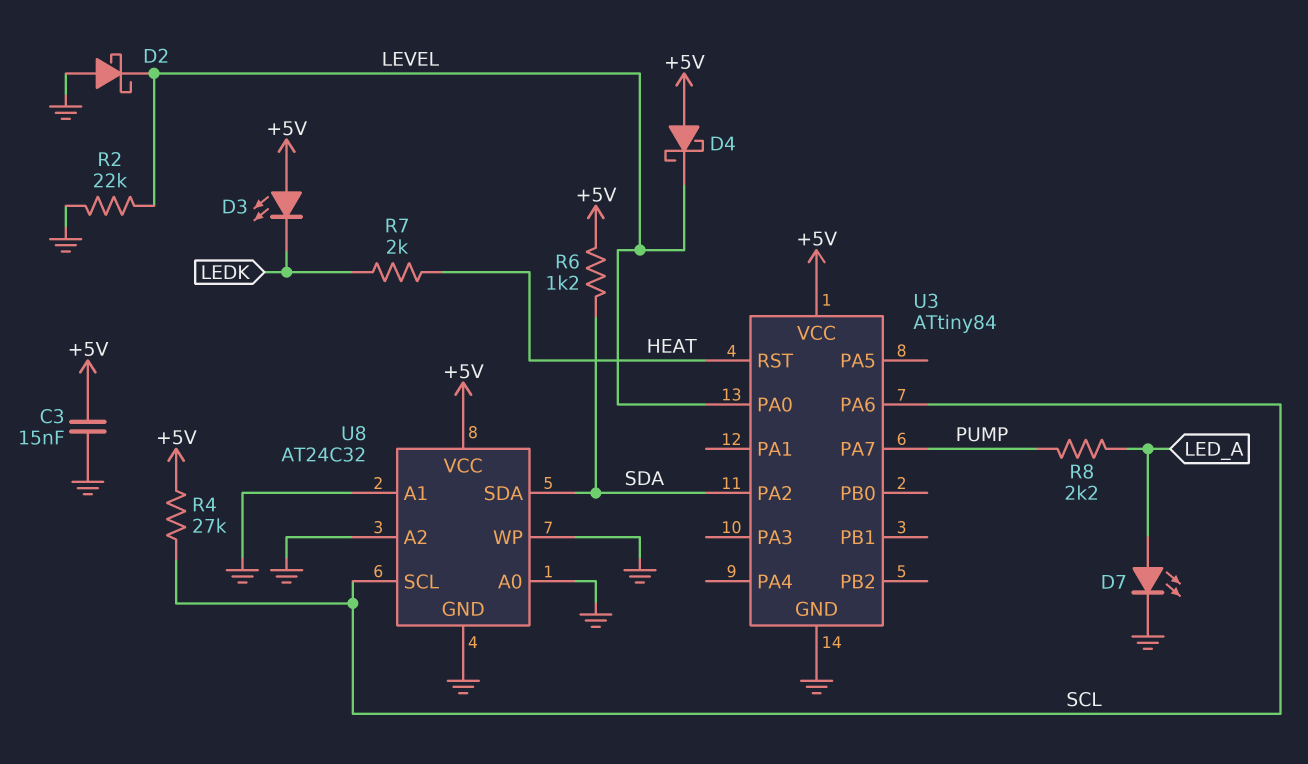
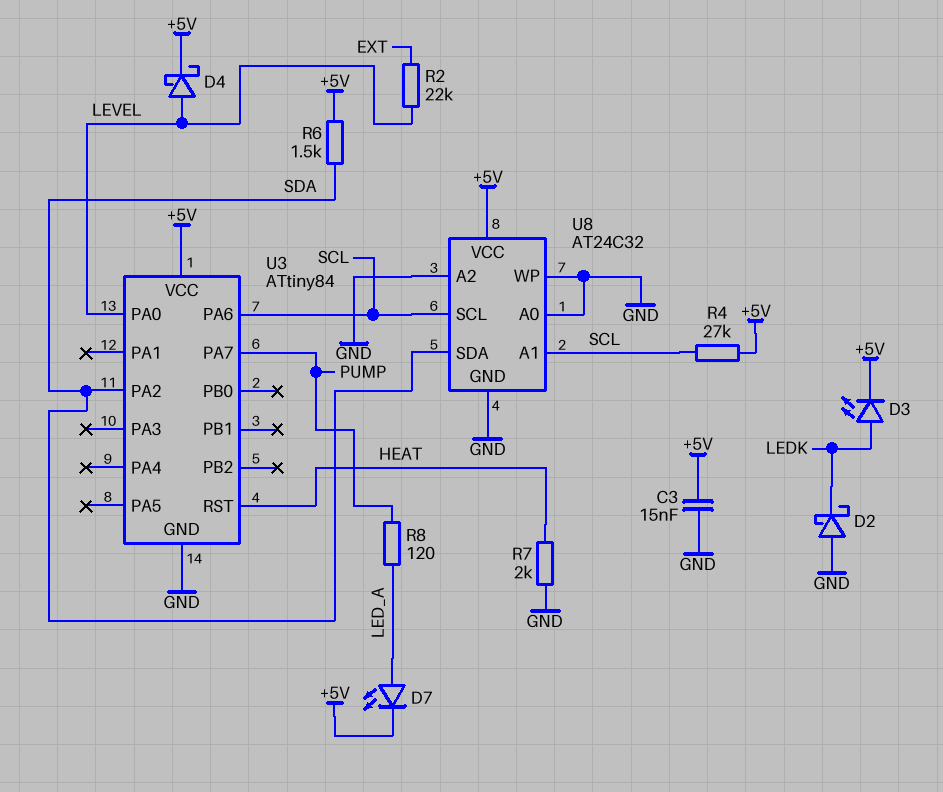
D2: schottky (A GND, K LEVEL) -> schottky (A GND, K LEDK)
D3: LED (A +5V, K LEDK) -> LED (A LEDK, K +5V)
D4: schottky (A +5V, K LEVEL) -> schottky (A LEVEL, K +5V)
D7: LED (A LED_A, K GND) -> LED (A LED_A, K +5V)
R2: 22k (GND, LEVEL) -> 22k (EXT, LEVEL)
R6: 1.2k (+5V, SDA) -> 1.5k (+5V, SDA)
R7: 2k (HEAT, LEDK) -> 2k (GND, HEAT)
R8: 2.2k (LED_A, PUMP) -> 120 (LED_A, PUMP)
U8 pin A1: GND -> SCL

